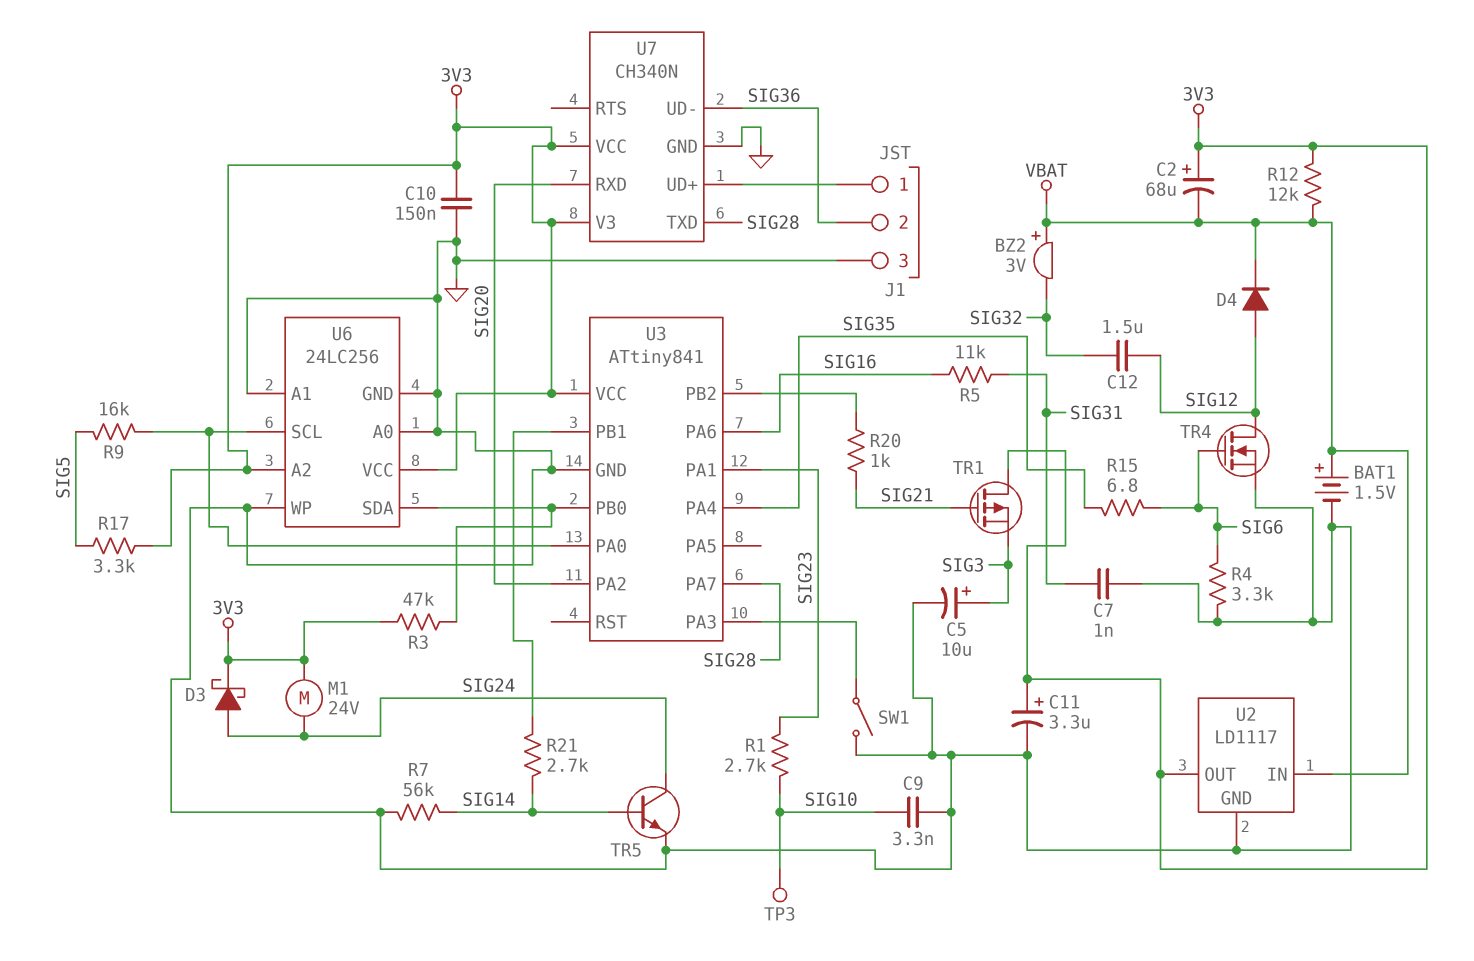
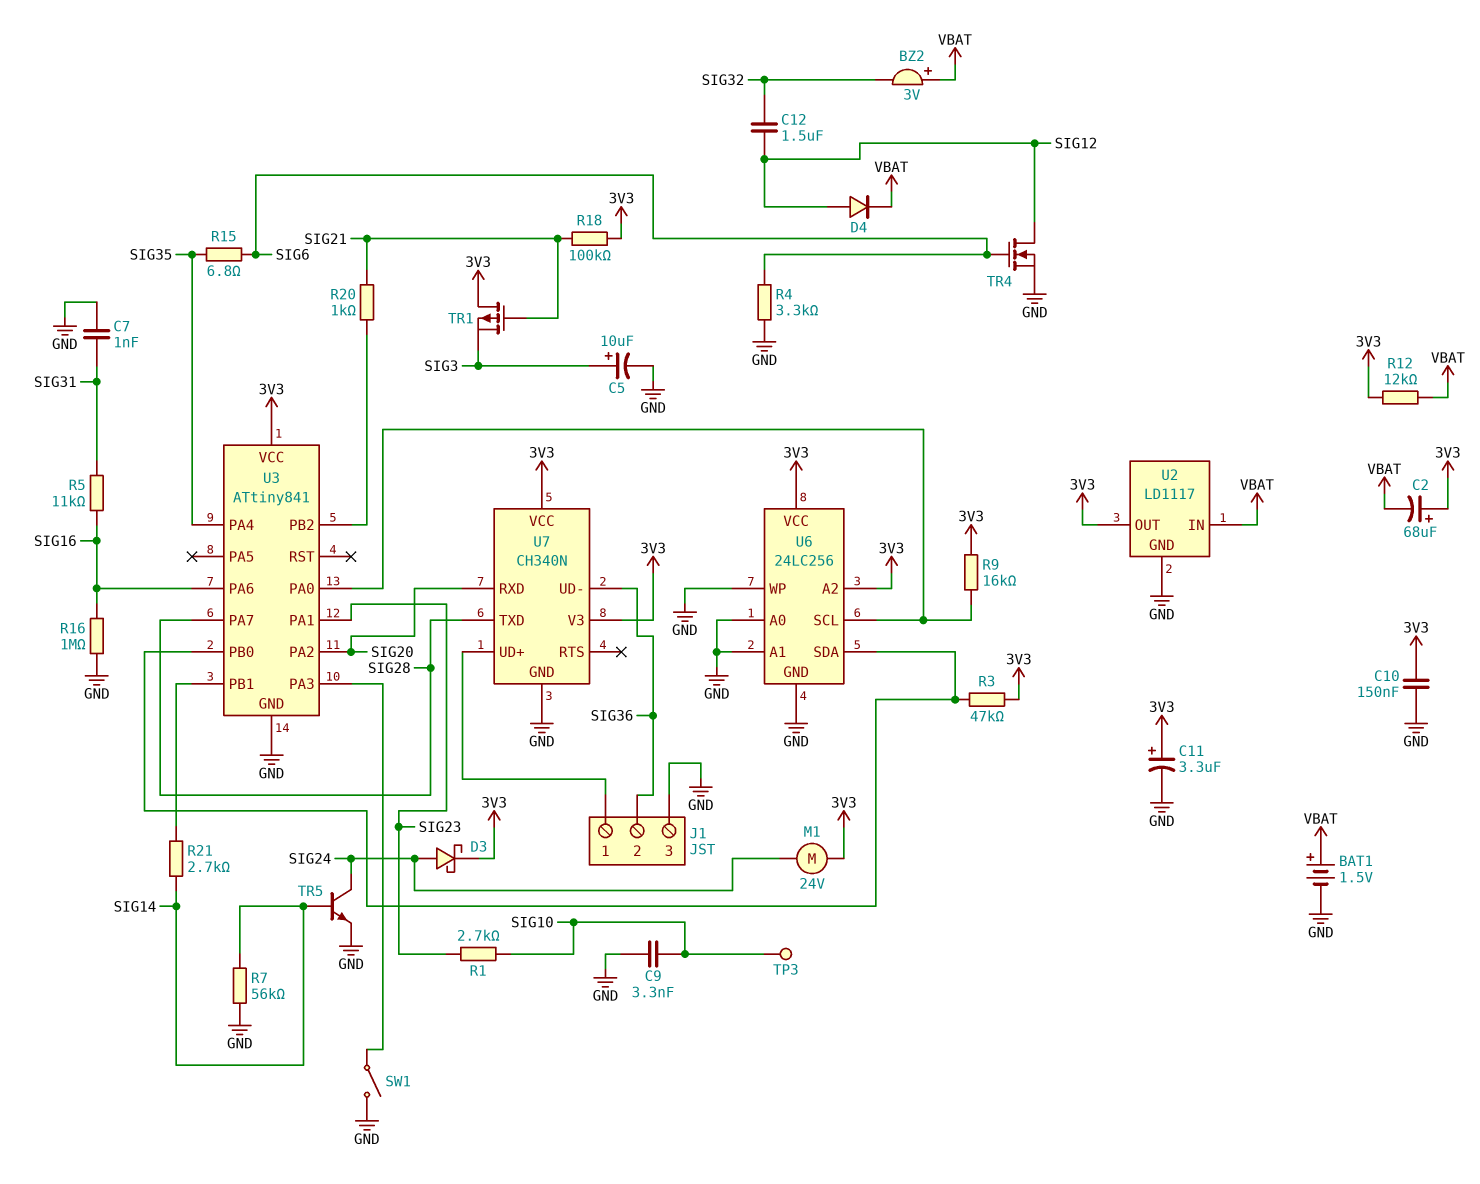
R9: 16k (SIG5, U3/PA0) -> 16k (3V3, U3/PA0)
R16: none -> 1M (GND, SIG16)
R17: 3.3k (3V3, SIG5) -> none
R18: none -> 100k (3V3, SIG21)

